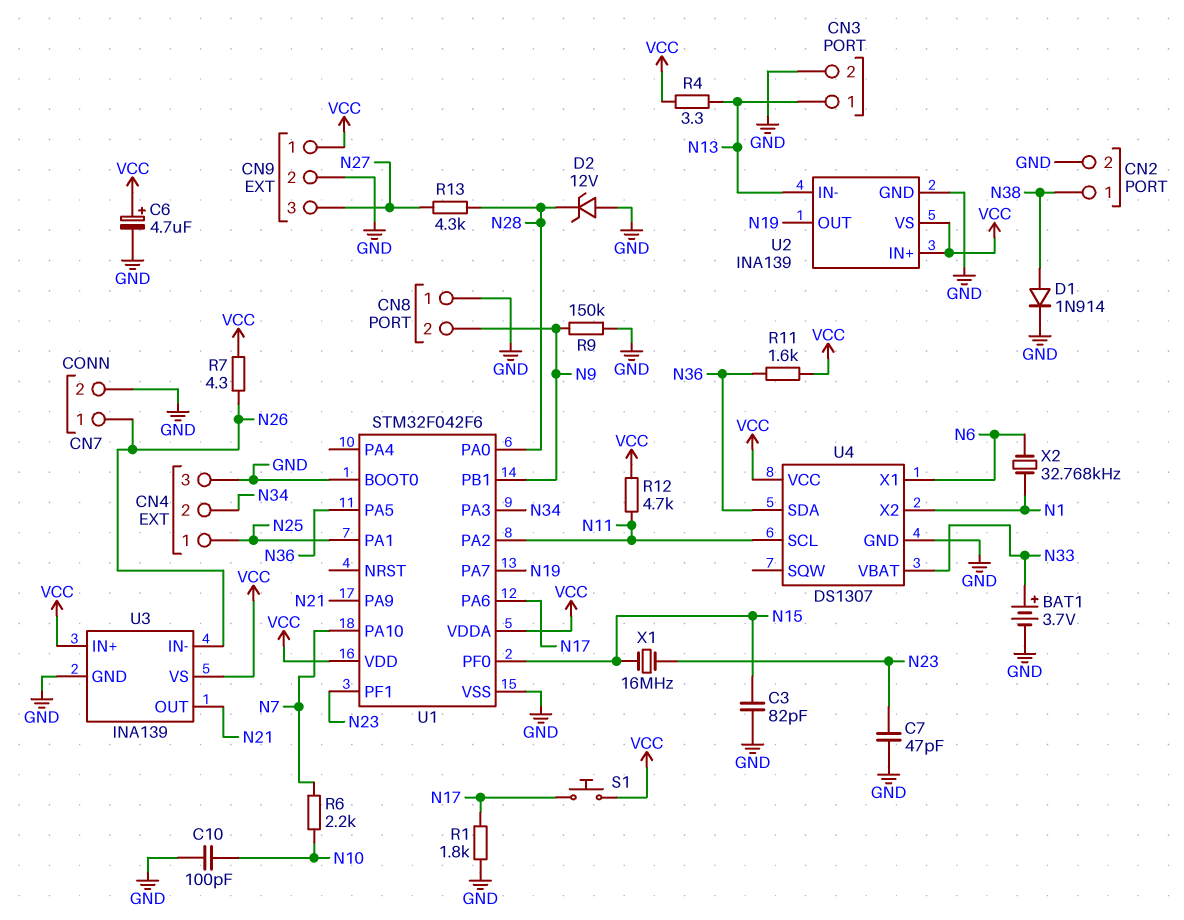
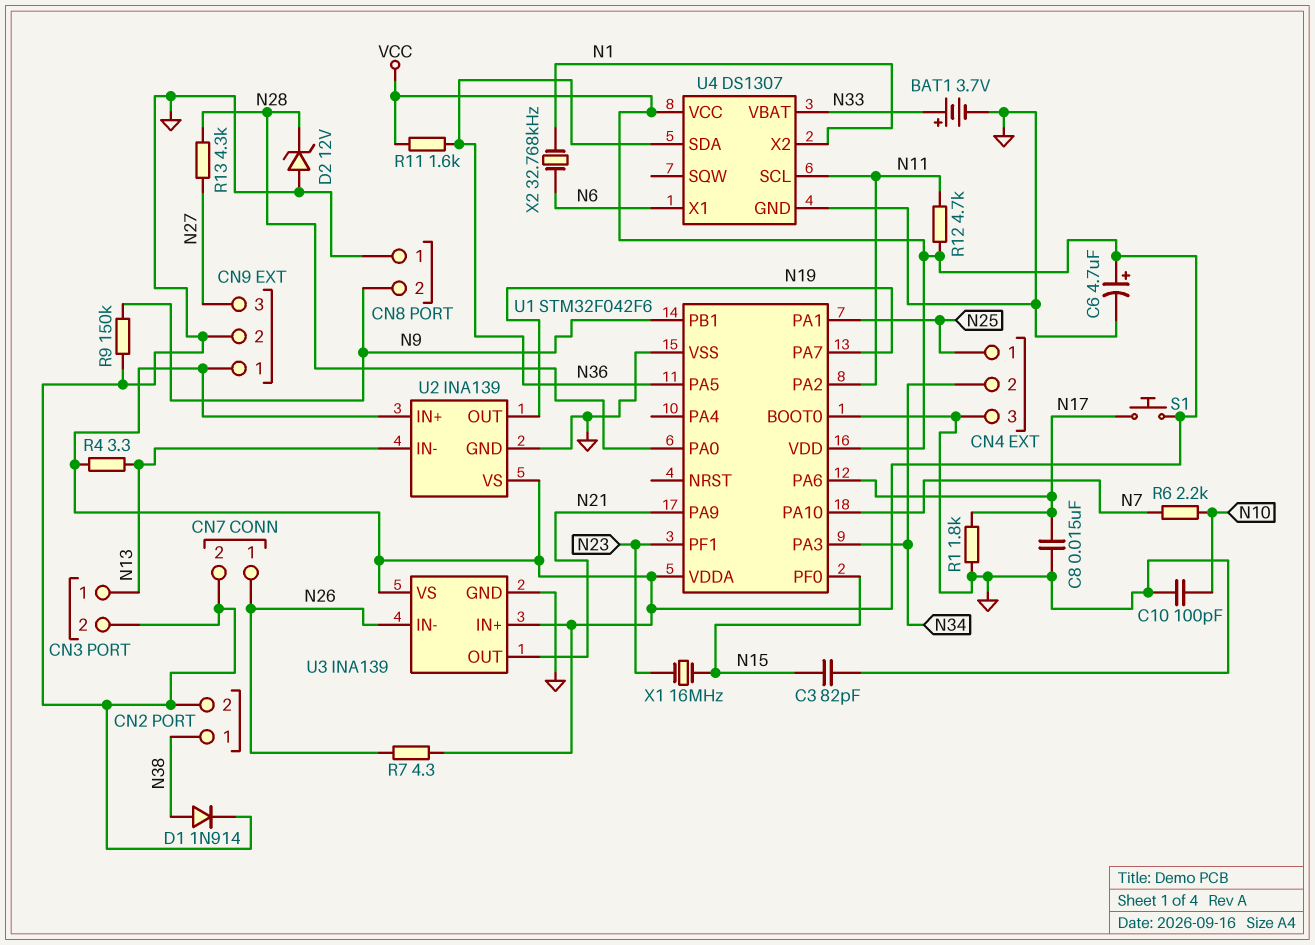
C7: 47pF (GND, N23) -> none
C8: none -> 15nF (GND, N17)

